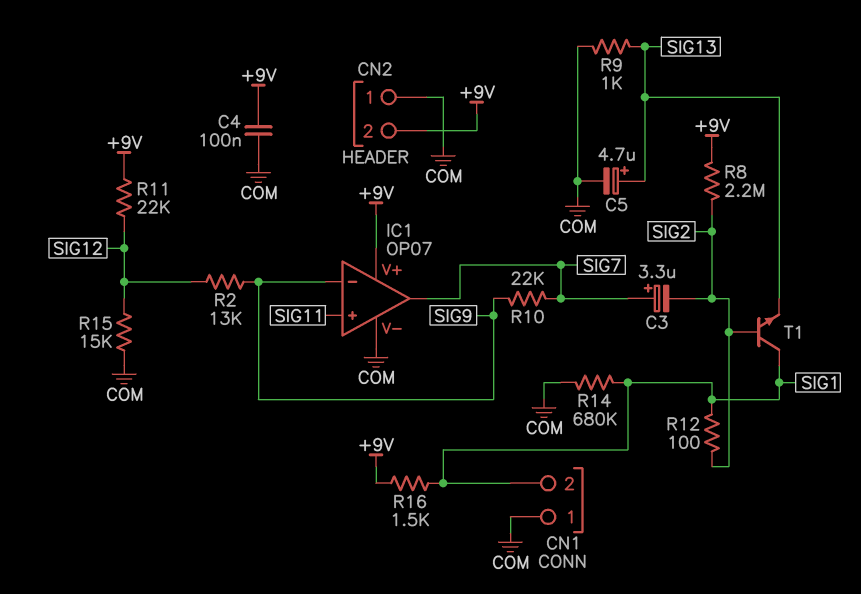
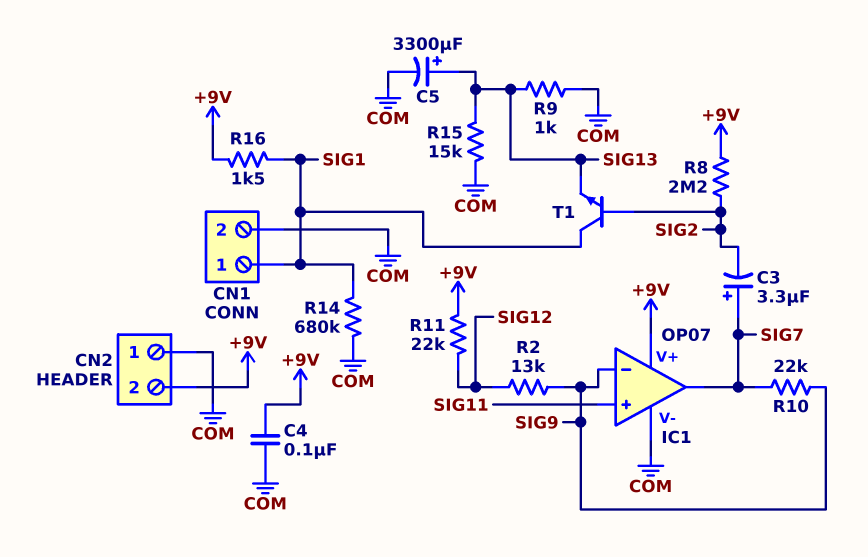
C5: 4.7uF (plus SIG13, minus COM) -> 3300uF (plus SIG13, minus COM)
CN1 pin 1: COM -> SIG1
CN1 pin 2: SIG1 -> COM
R12: 100 (SIG1, SIG2) -> none
R15: 15k (COM, SIG12) -> 15k (COM, SIG13)

